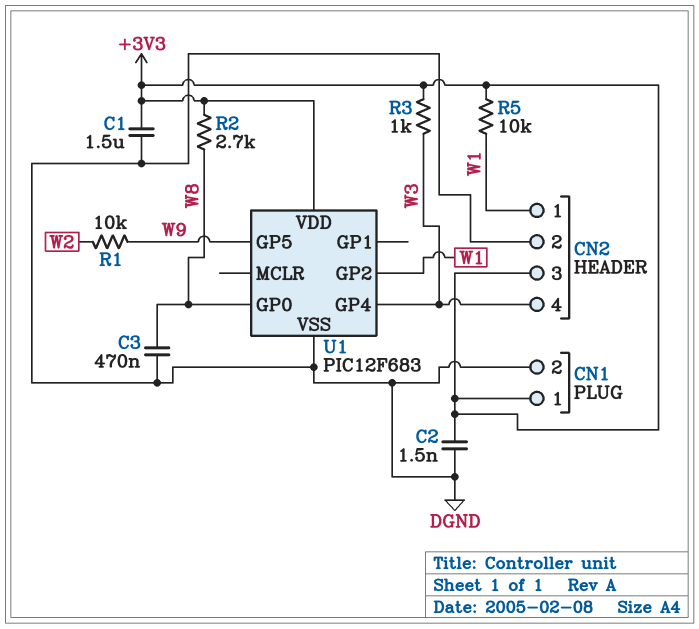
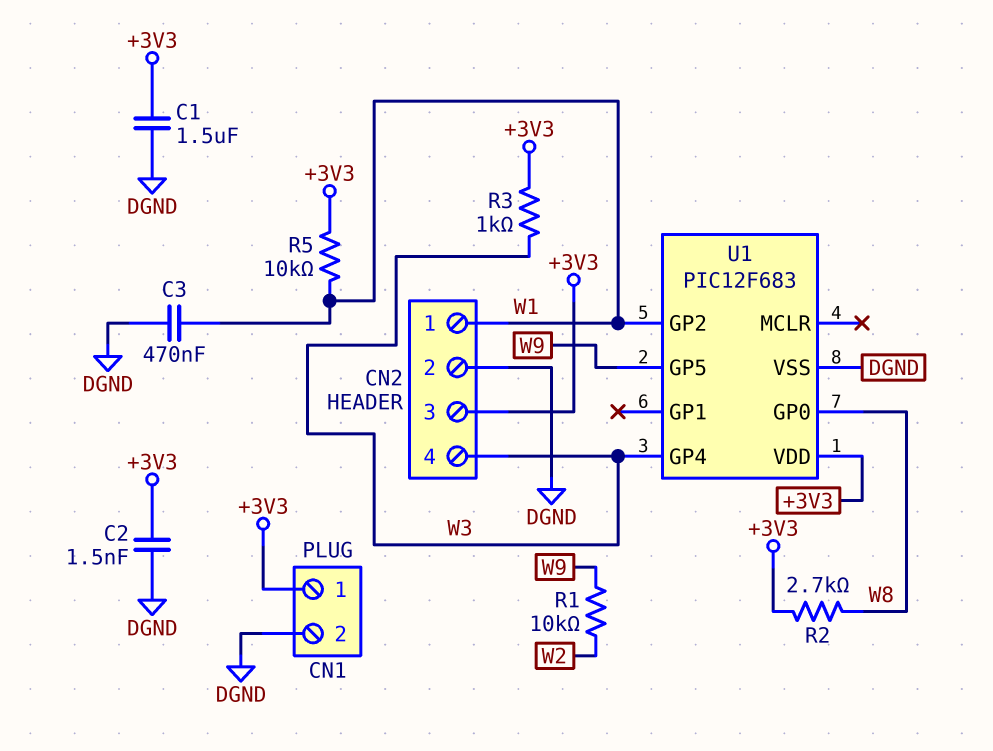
C3: 470nF (DGND, W8) -> 470nF (DGND, W1)

